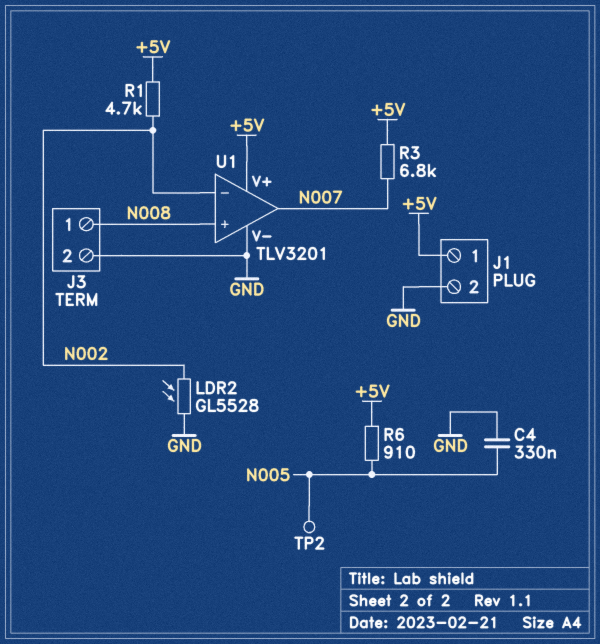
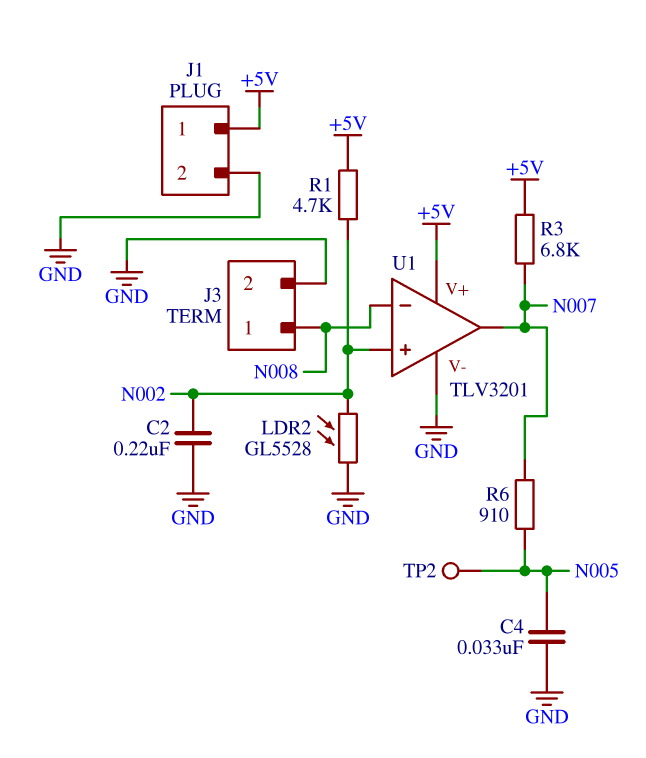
C2: none -> 220nF (GND, N002)
C4: 330nF (GND, N005) -> 33nF (GND, N005)
R6: 910 (+5V, N005) -> 910 (N005, N007)
U1 pin in+: N008 -> N002
U1 pin in-: N002 -> N008

